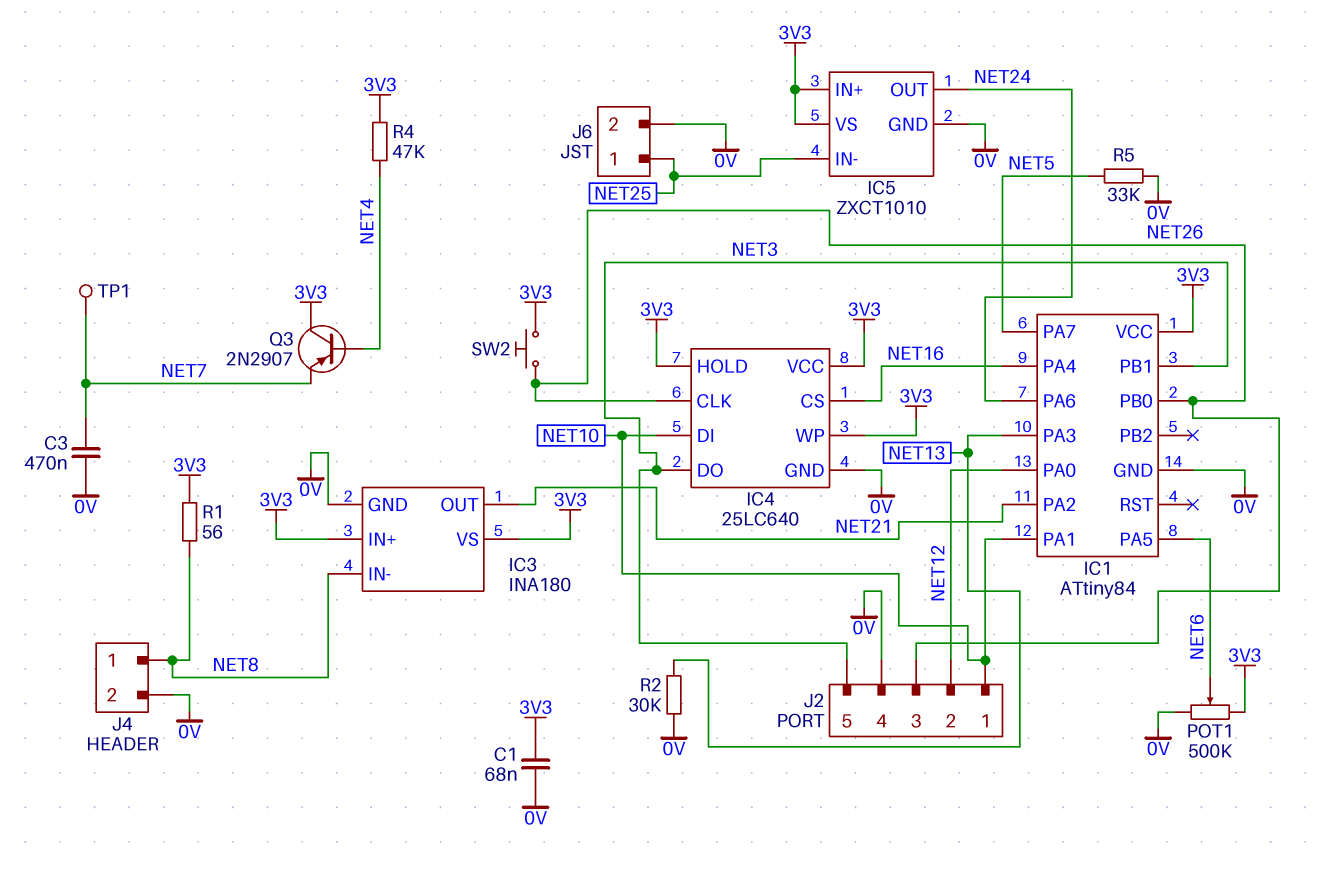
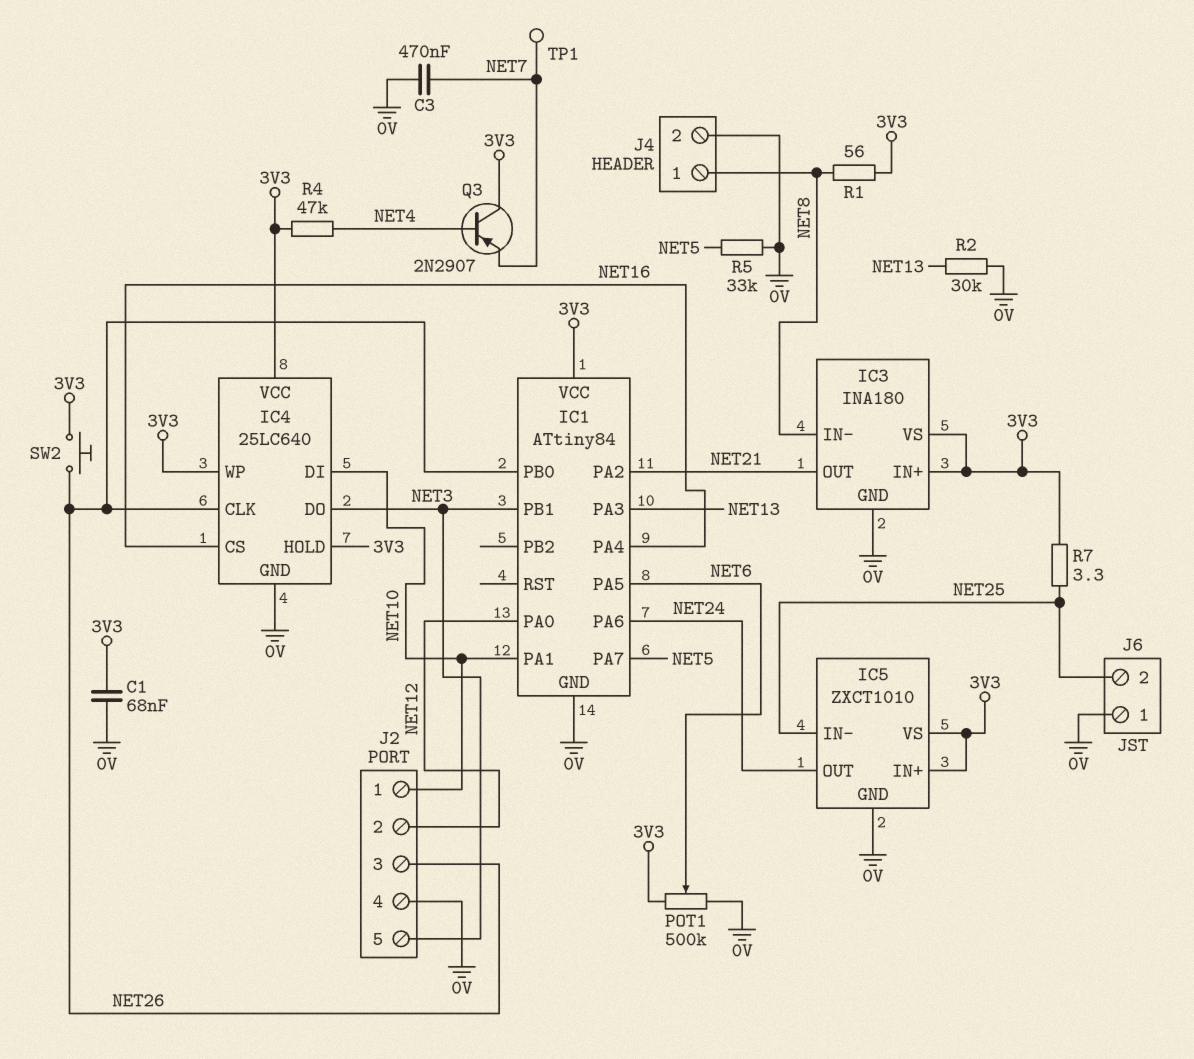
J6 pin 1: NET25 -> 0V
J6 pin 2: 0V -> NET25
R7: none -> 3.3 (3V3, NET25)

